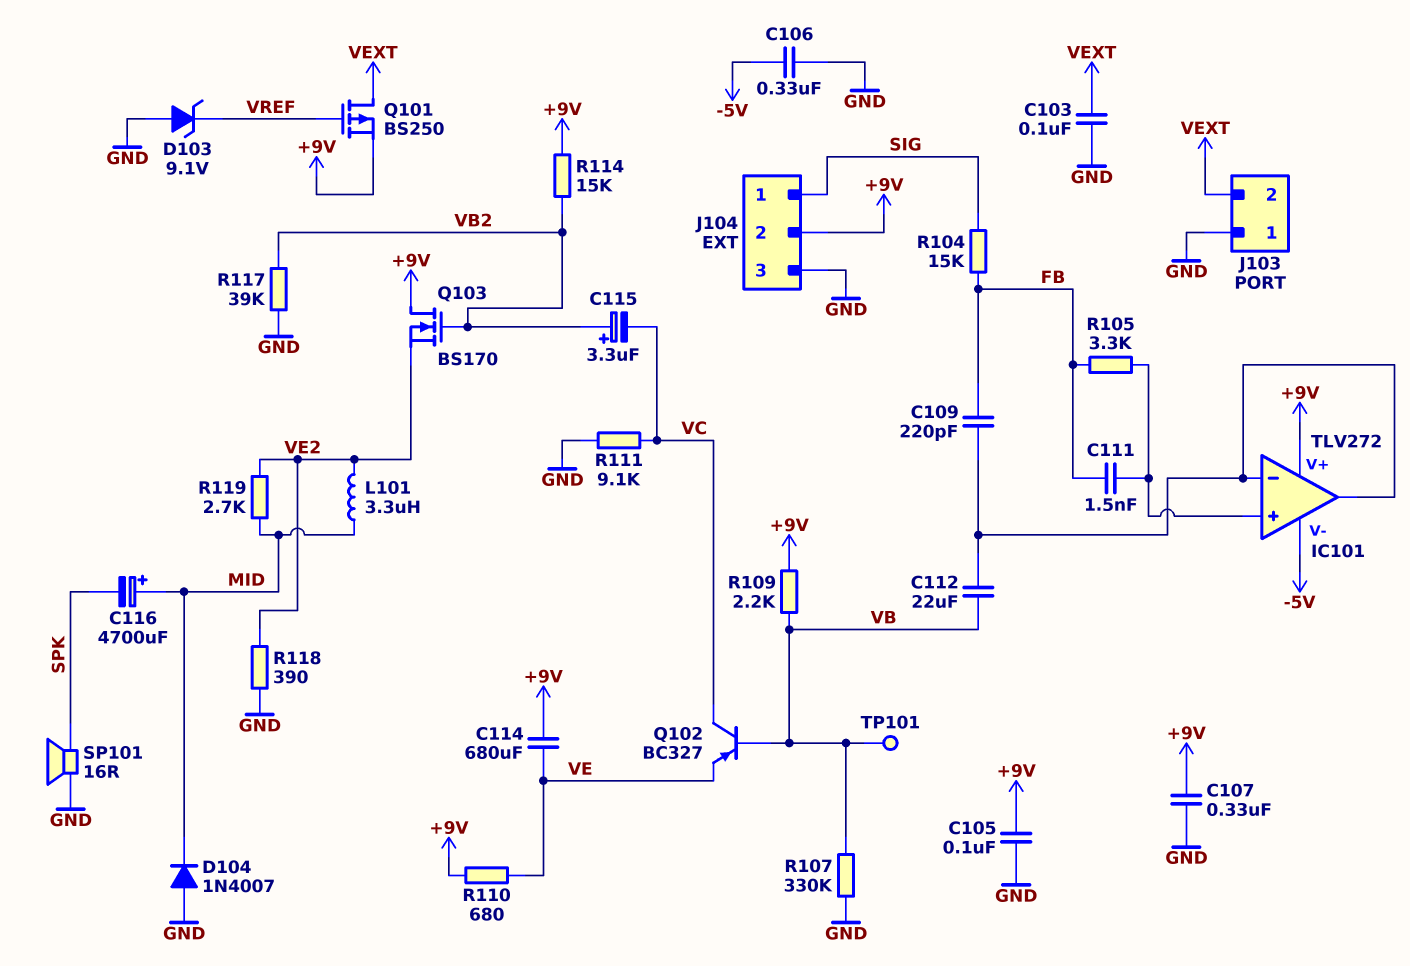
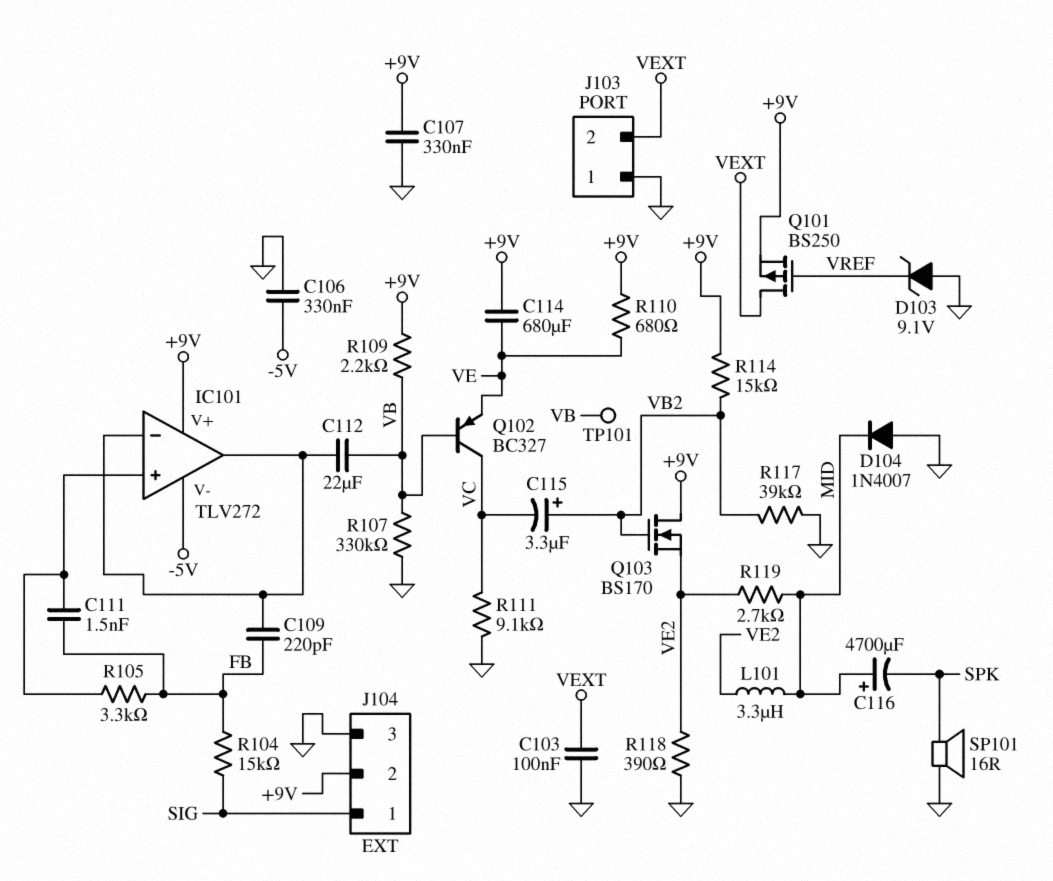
C105: 100nF (+9V, GND) -> none

